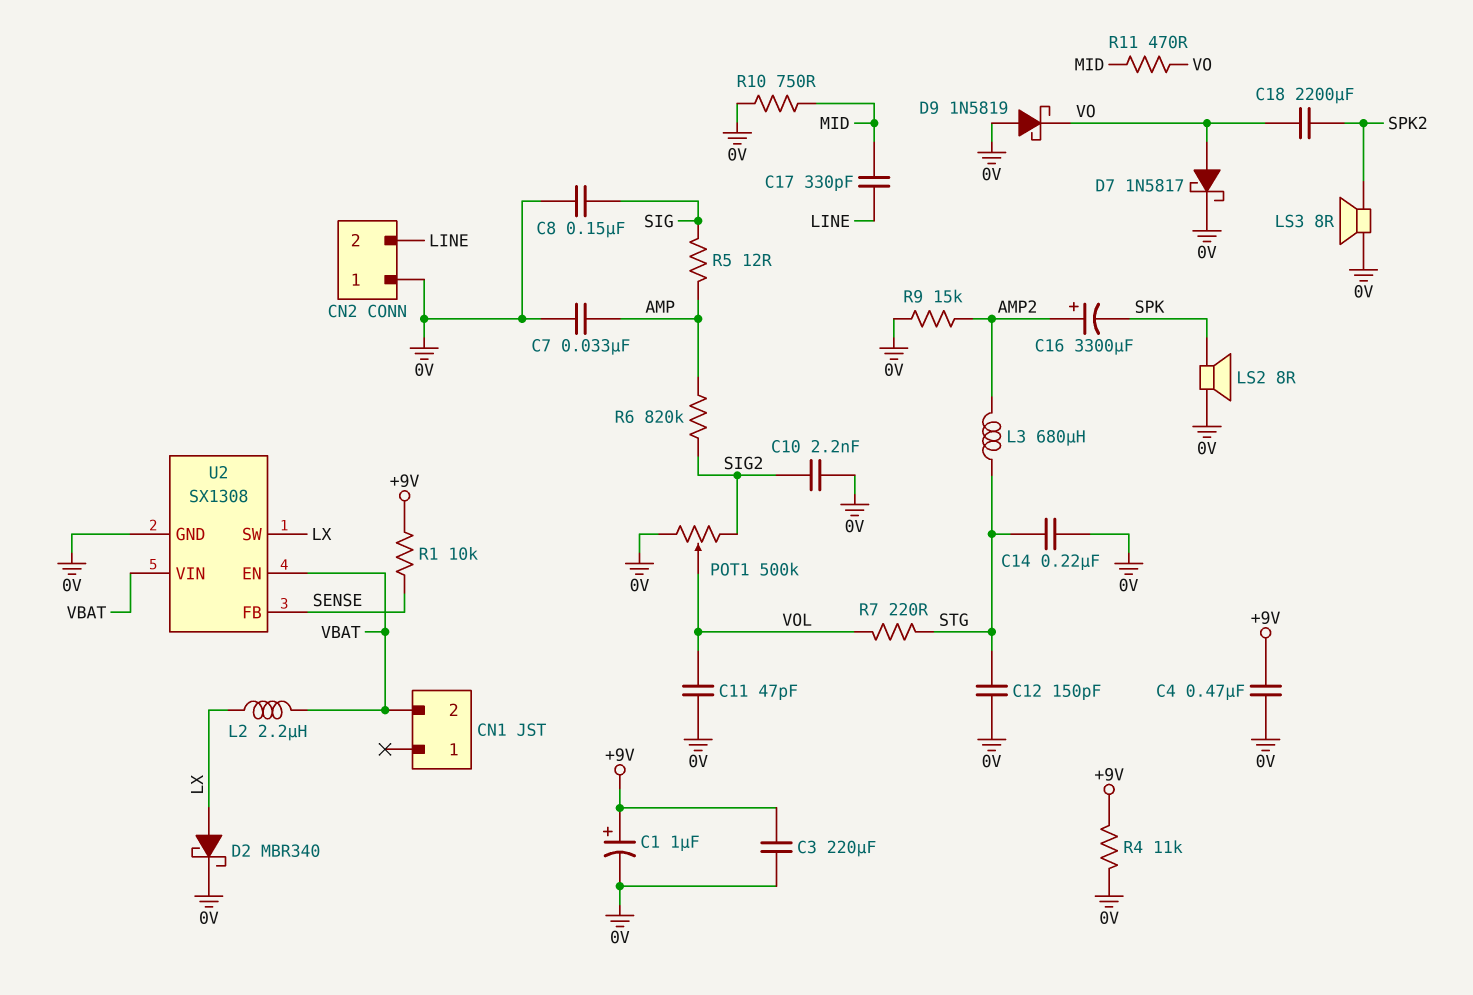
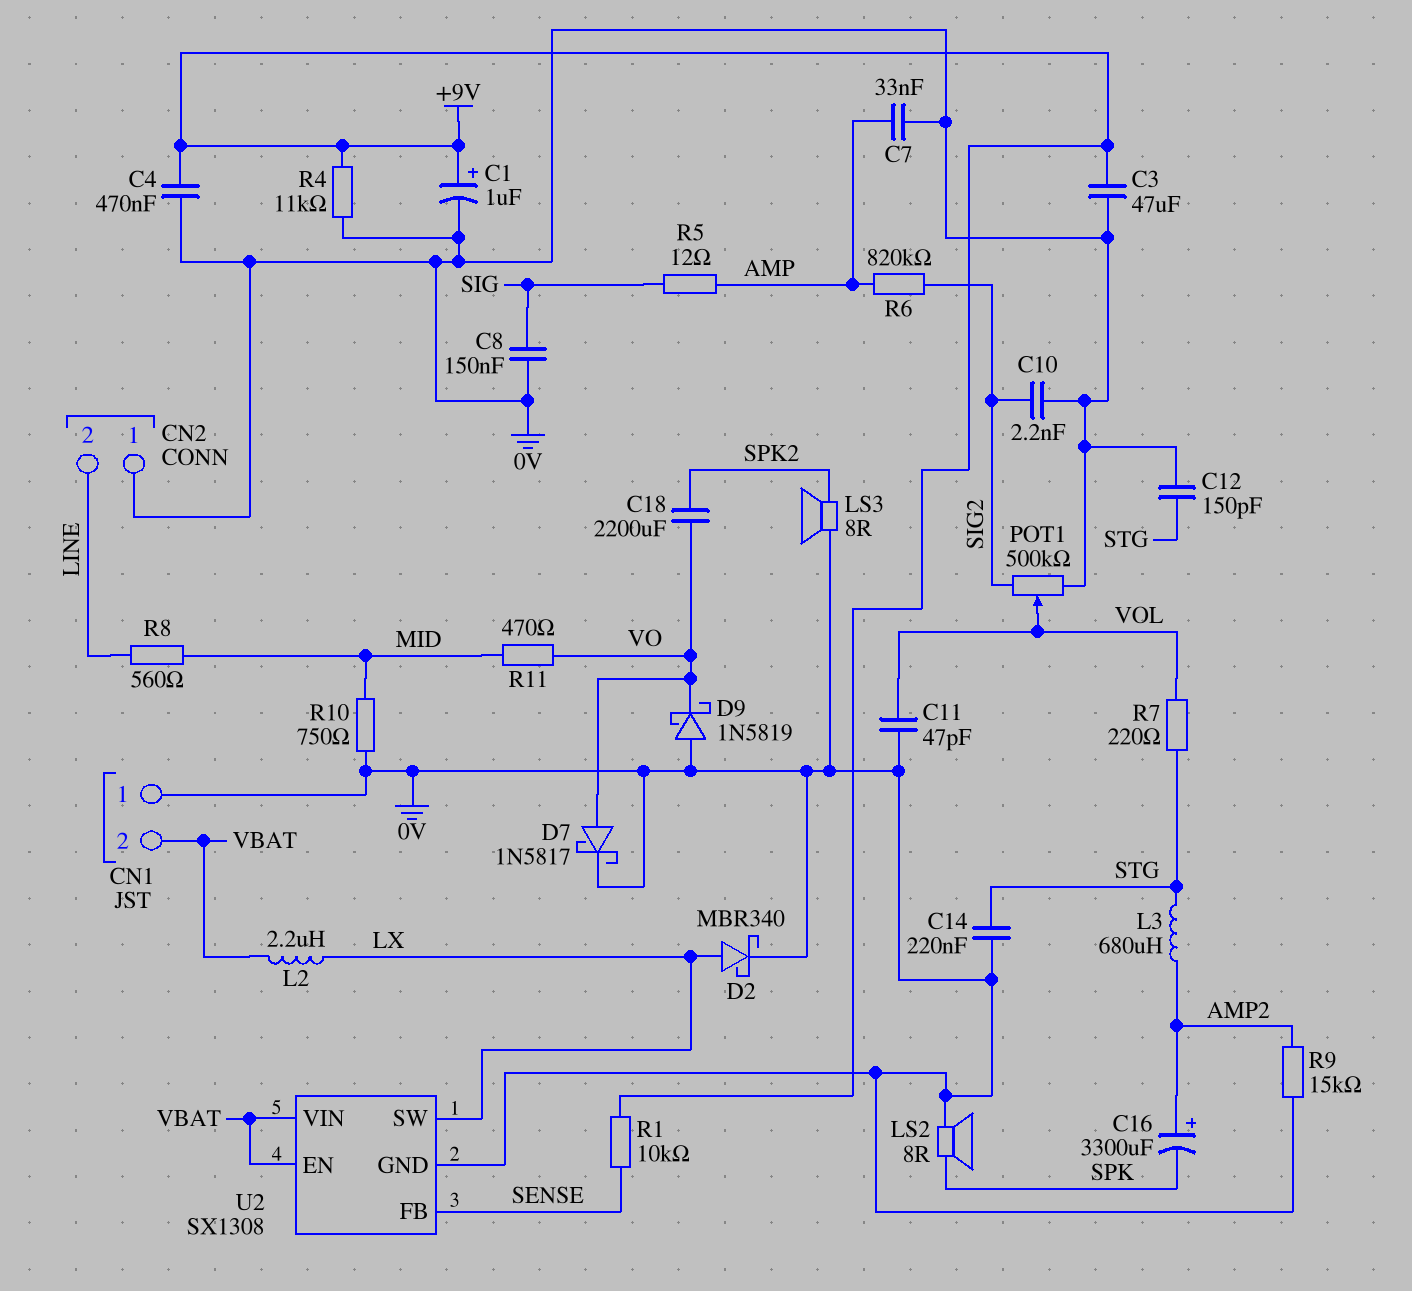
C3: 220uF (+9V, 0V) -> 47uF (+9V, 0V)
C17: 330pF (LINE, MID) -> none
CN1 pin 1: none -> 0V
R8: none -> 560 (LINE, MID)

